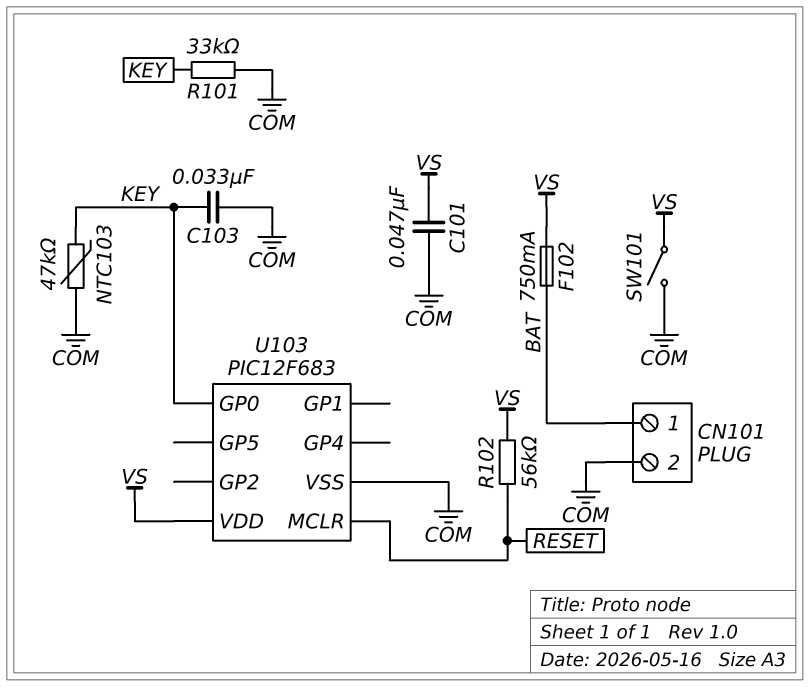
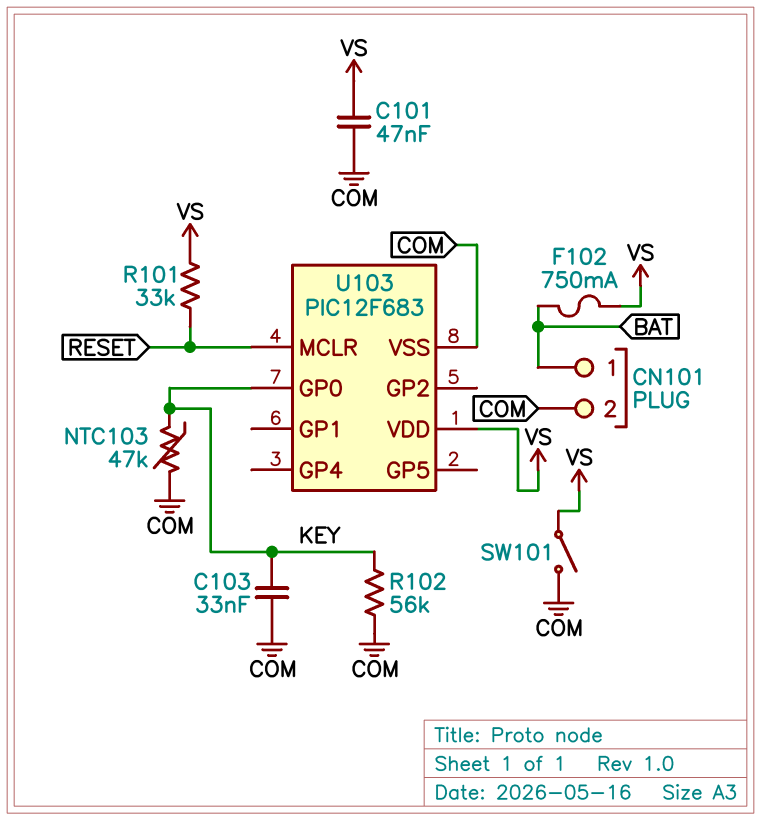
R101: 33k (COM, KEY) -> 33k (RESET, VS)
R102: 56k (RESET, VS) -> 56k (COM, KEY)

